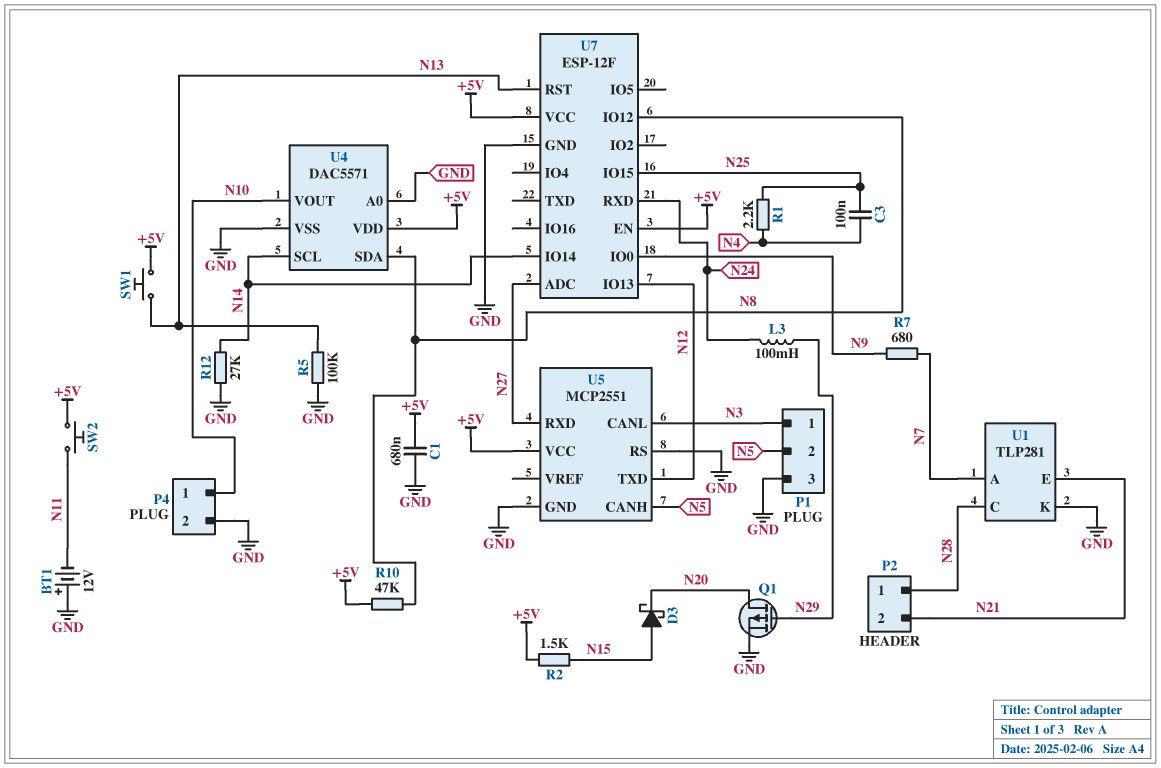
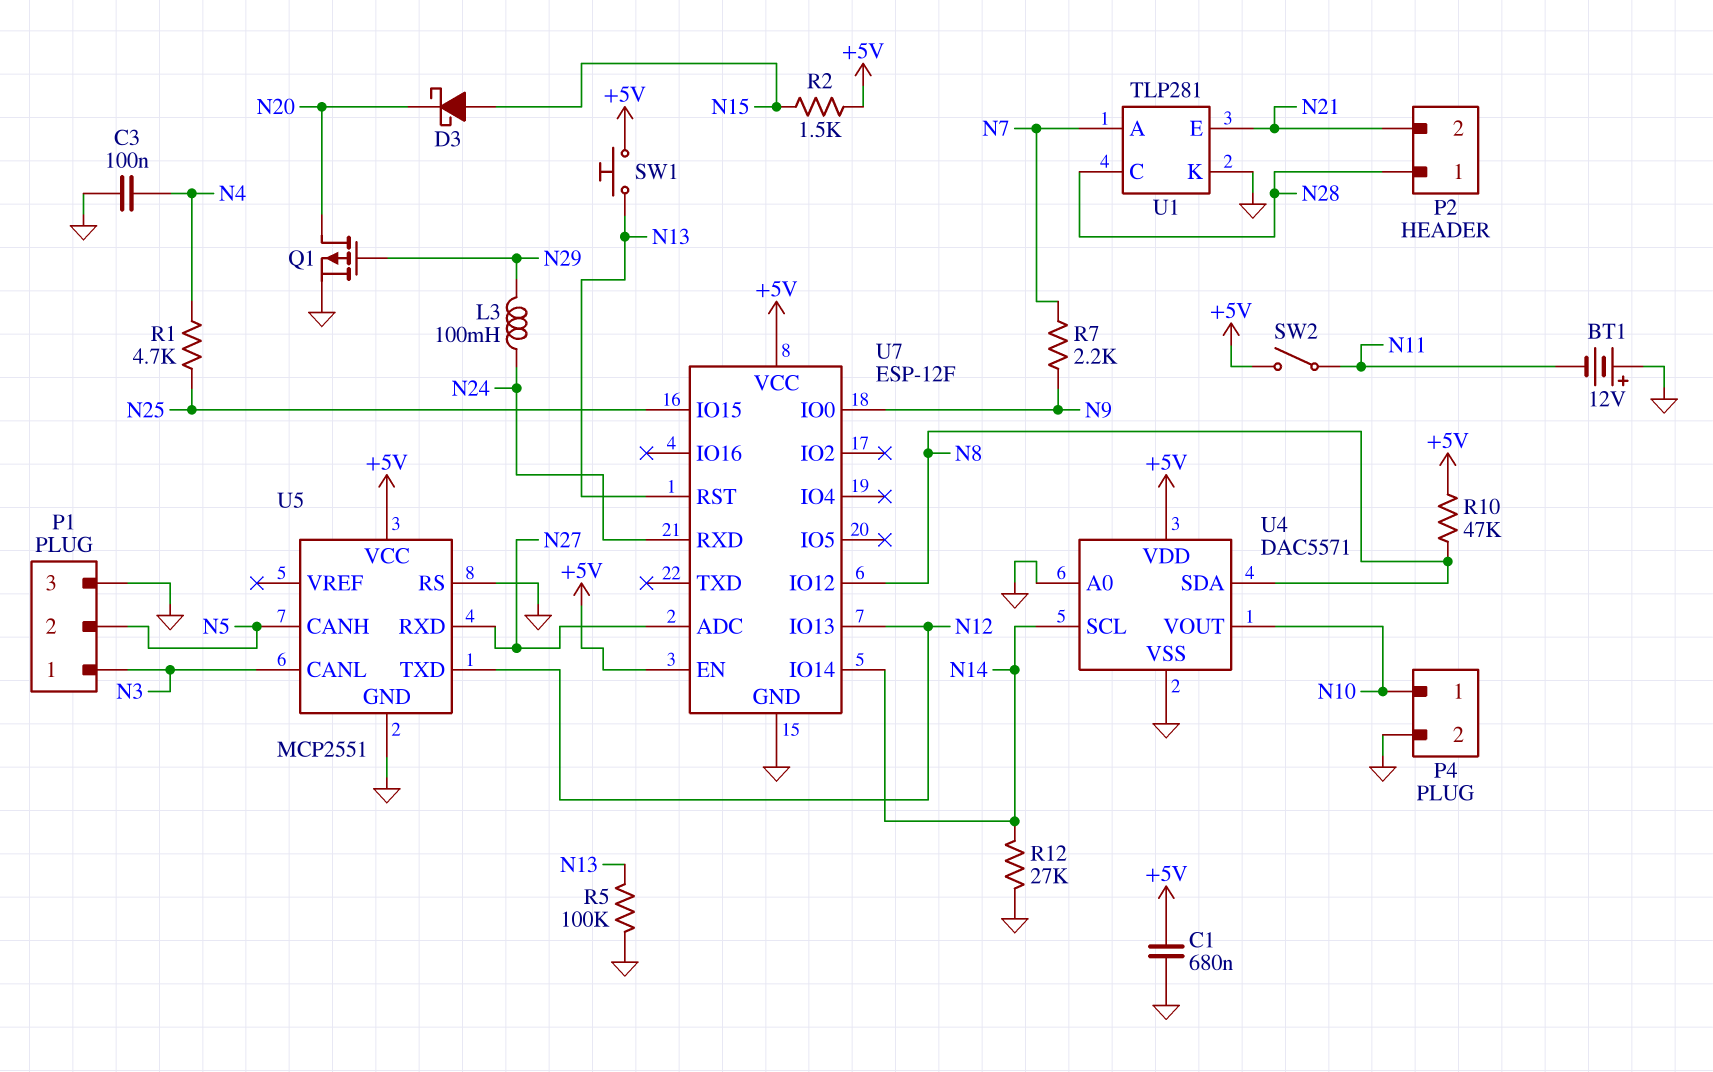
C3: 100nF (N4, N25) -> 100nF (GND, N4)
R1: 2.2k (N4, N25) -> 4.7k (N4, N25)
R7: 680 (N7, N9) -> 2.2k (N7, N9)
SW2: button (+5V, N11) -> switch (+5V, N11)

